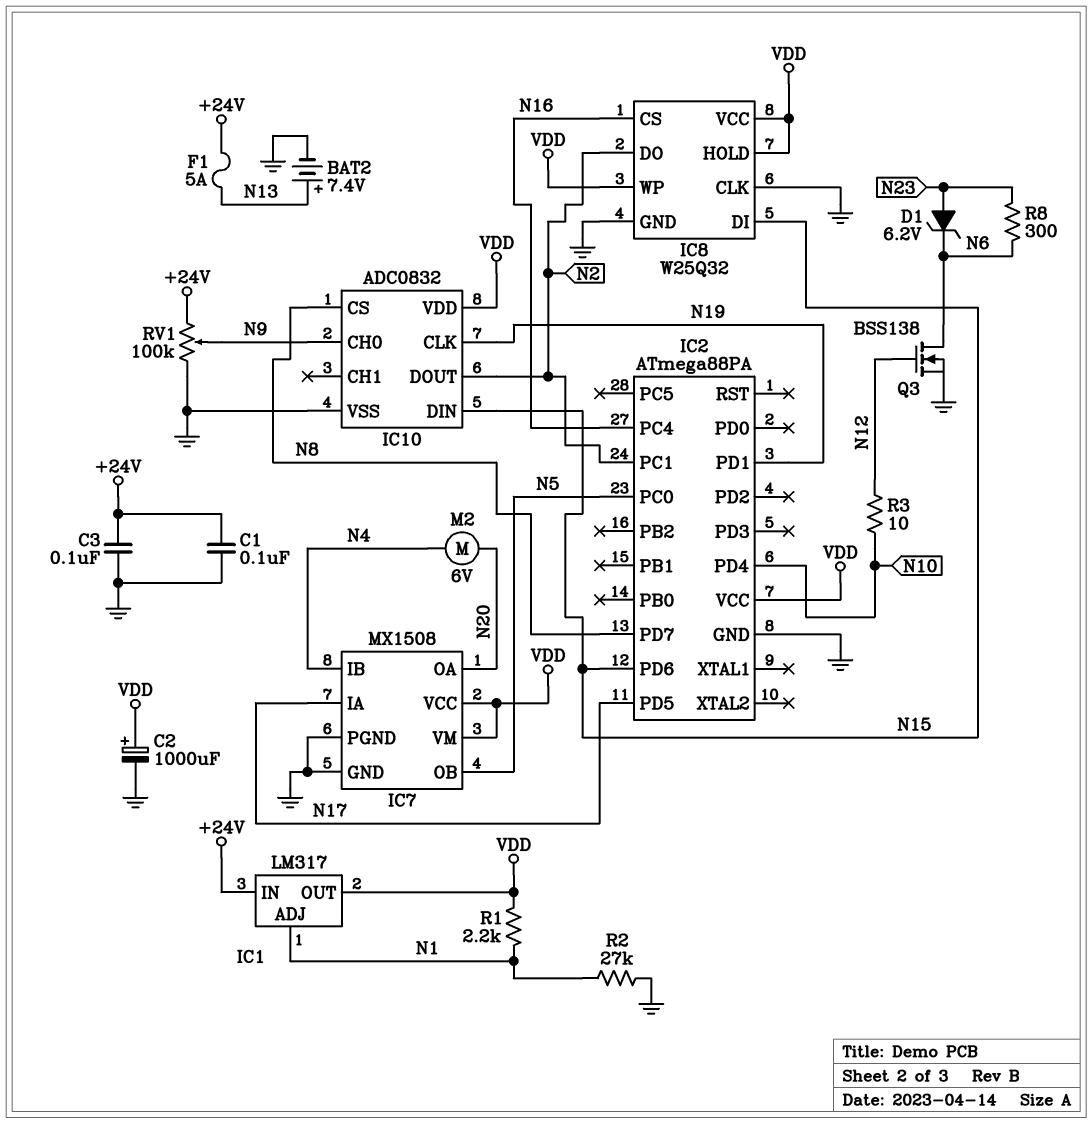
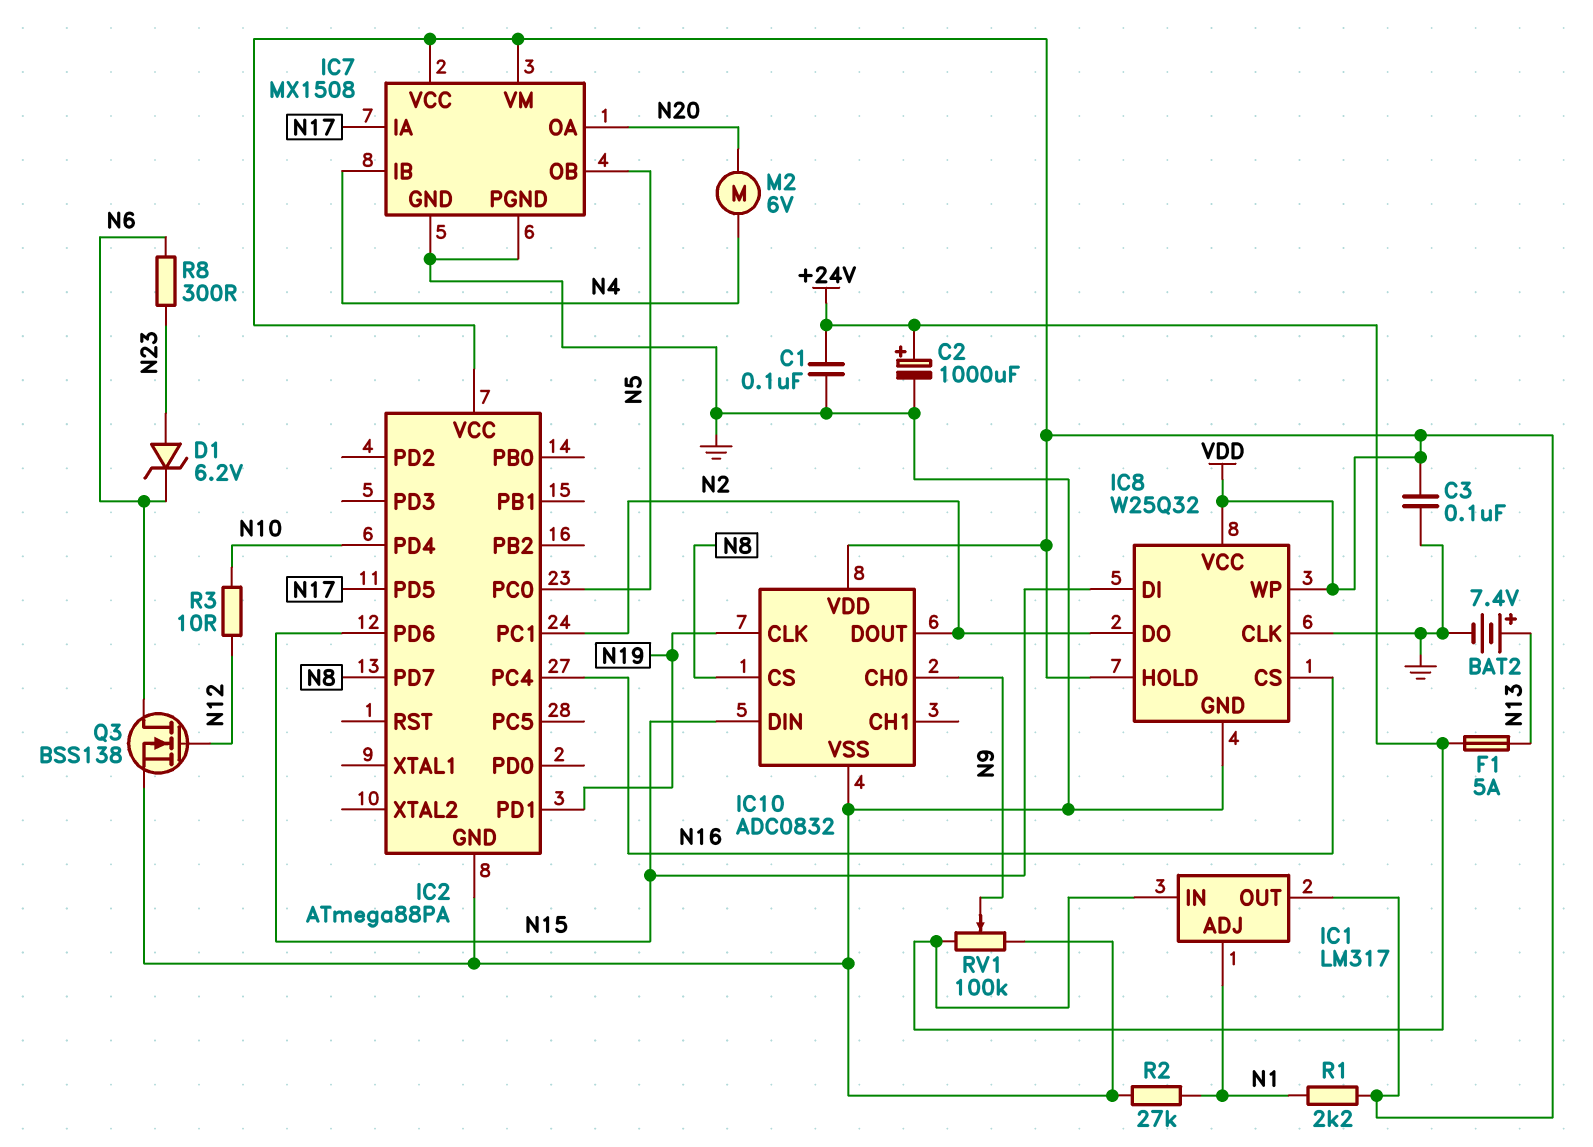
C2: 1000uF (plus VDD, minus GND) -> 1000uF (plus +24V, minus GND)
C3: 100nF (+24V, GND) -> 100nF (GND, VDD)

